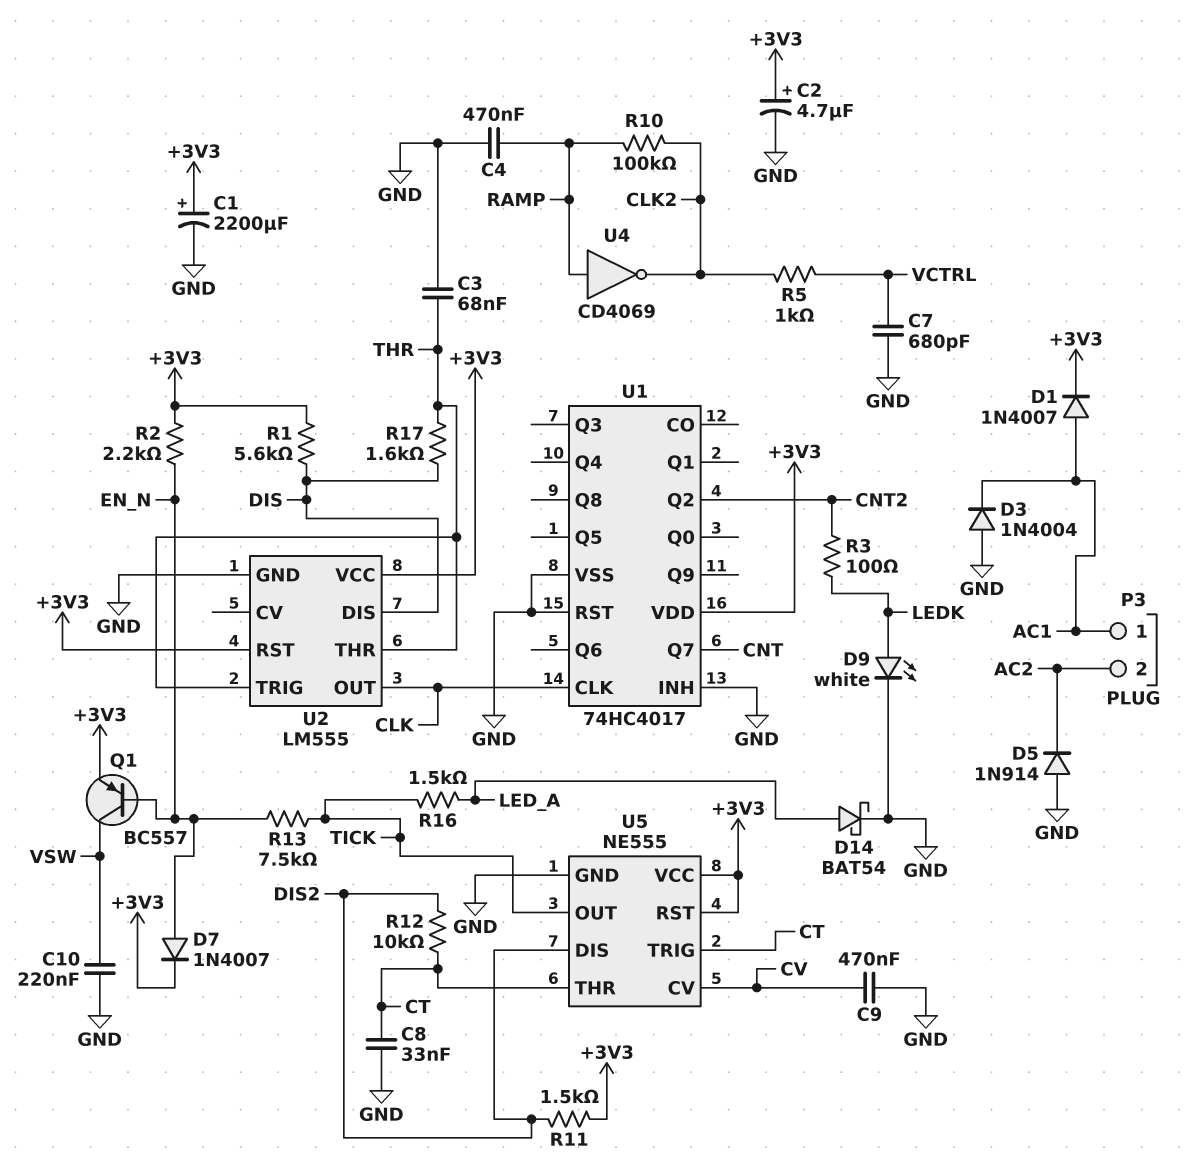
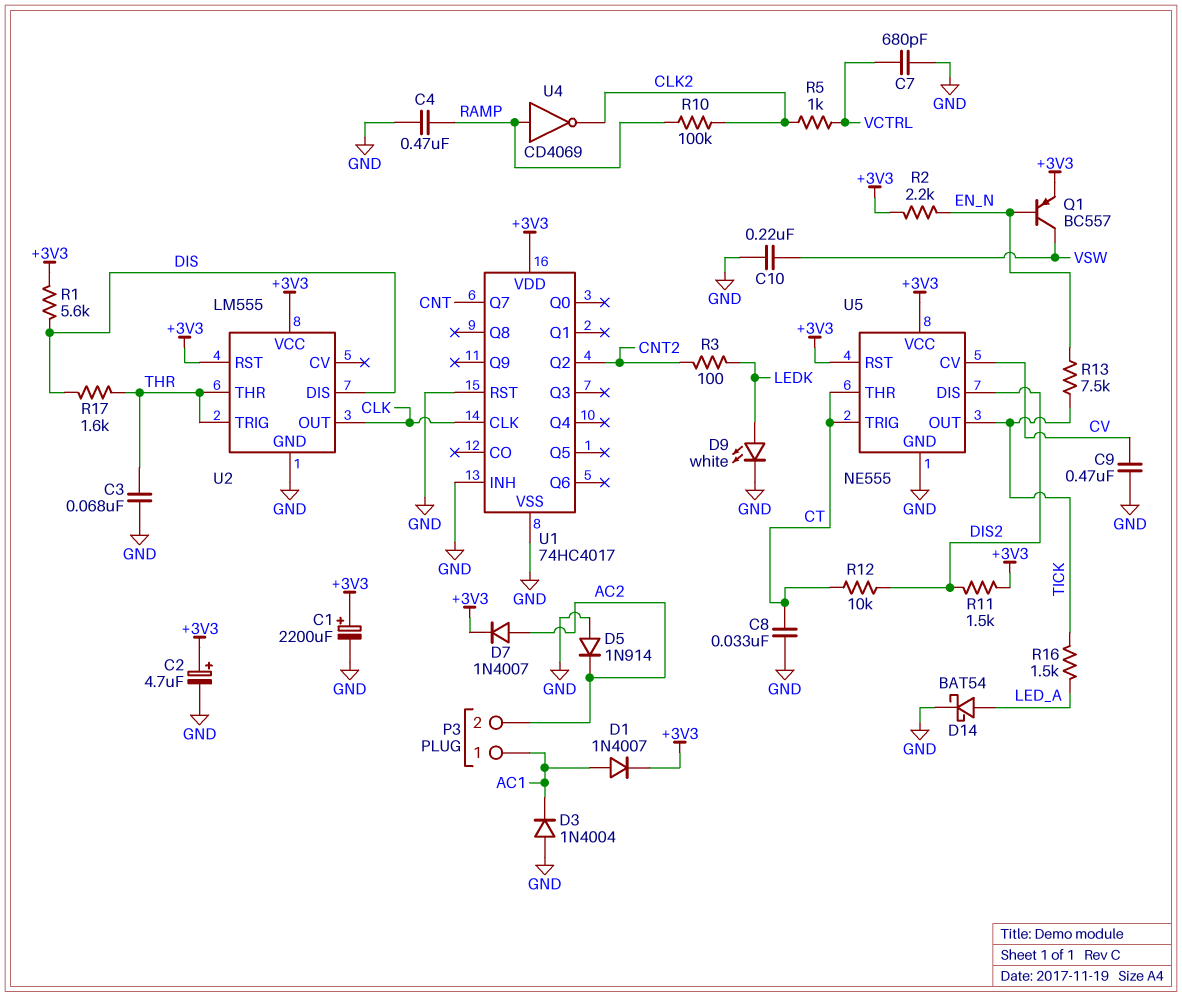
D7: diode 1N4007 (A EN_N, K +3V3) -> diode 1N4007 (A AC2, K +3V3)

